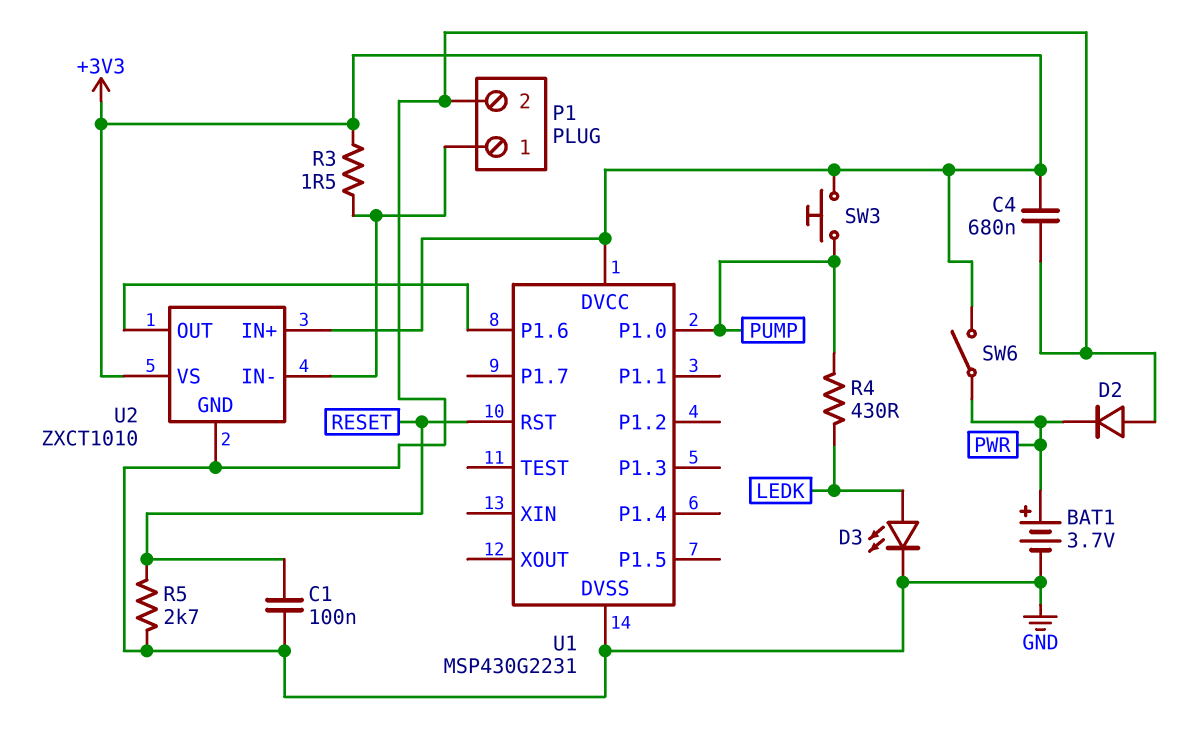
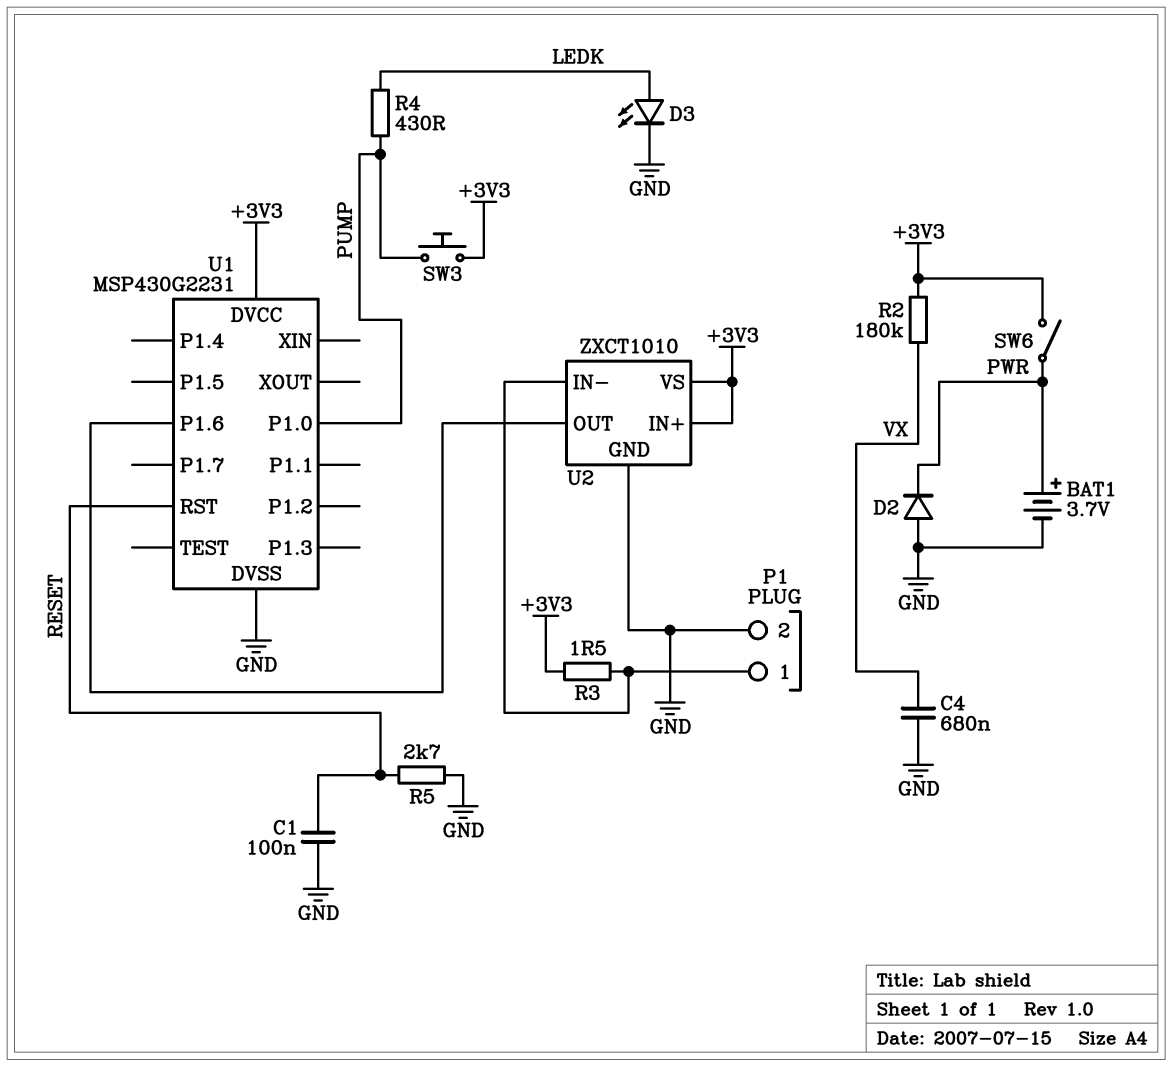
C4: 680nF (+3V3, GND) -> 680nF (GND, VX)
R2: none -> 180k (+3V3, VX)

